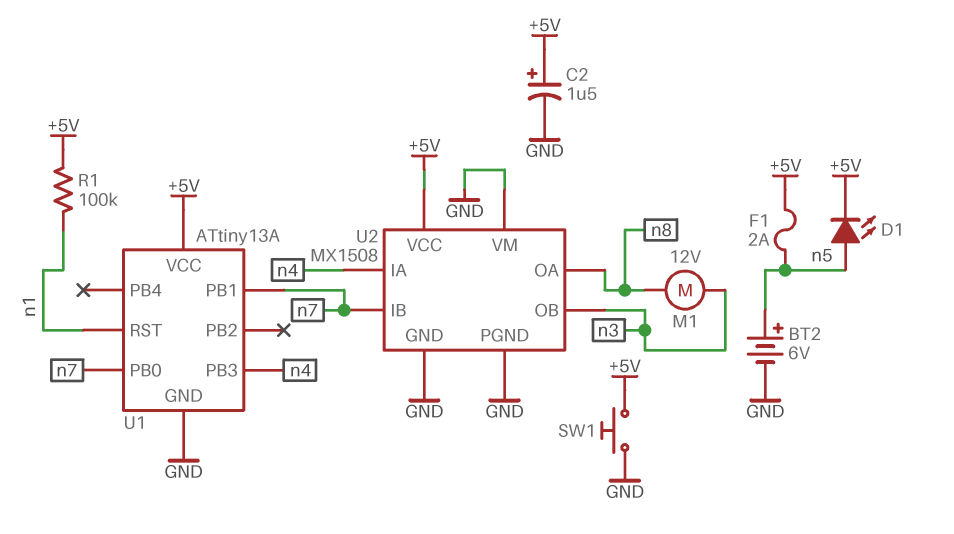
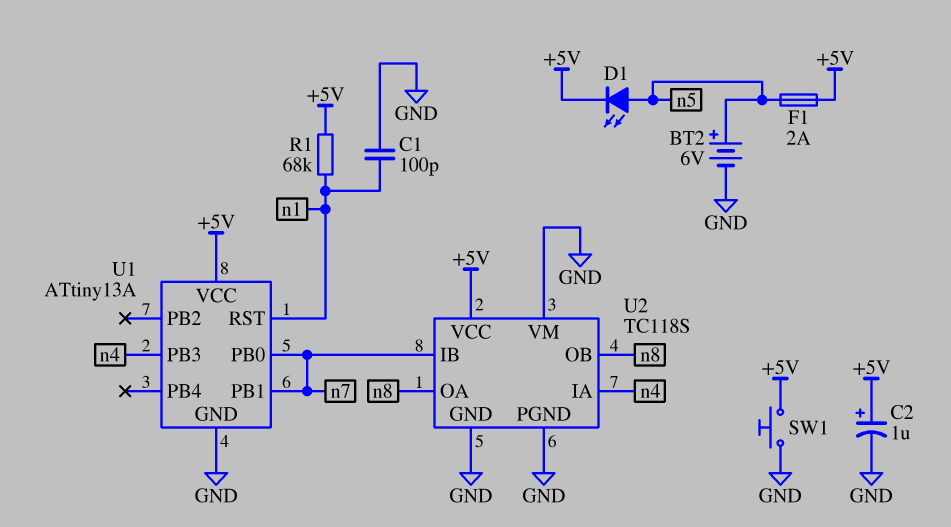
C1: none -> 100pF (GND, n1)
C2: 1.5uF (plus +5V, minus GND) -> 1uF (plus +5V, minus GND)
M1: motor 12V (n3, n8) -> none
R1: 100k (+5V, n1) -> 68k (+5V, n1)
U2: MX1508 -> TC118S
U2 pin OB: n3 -> n8

